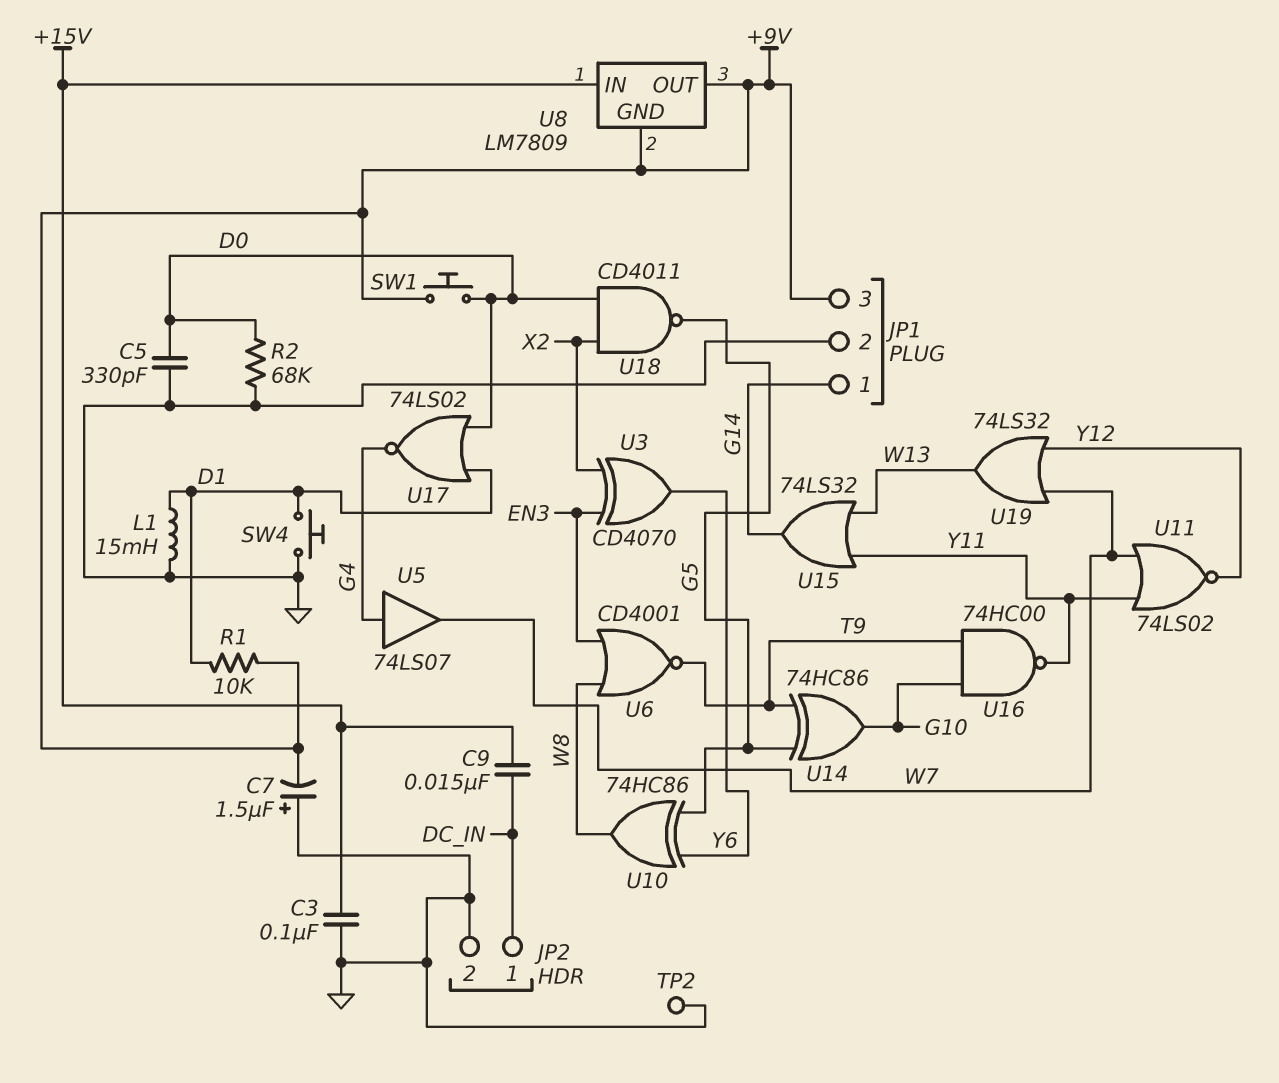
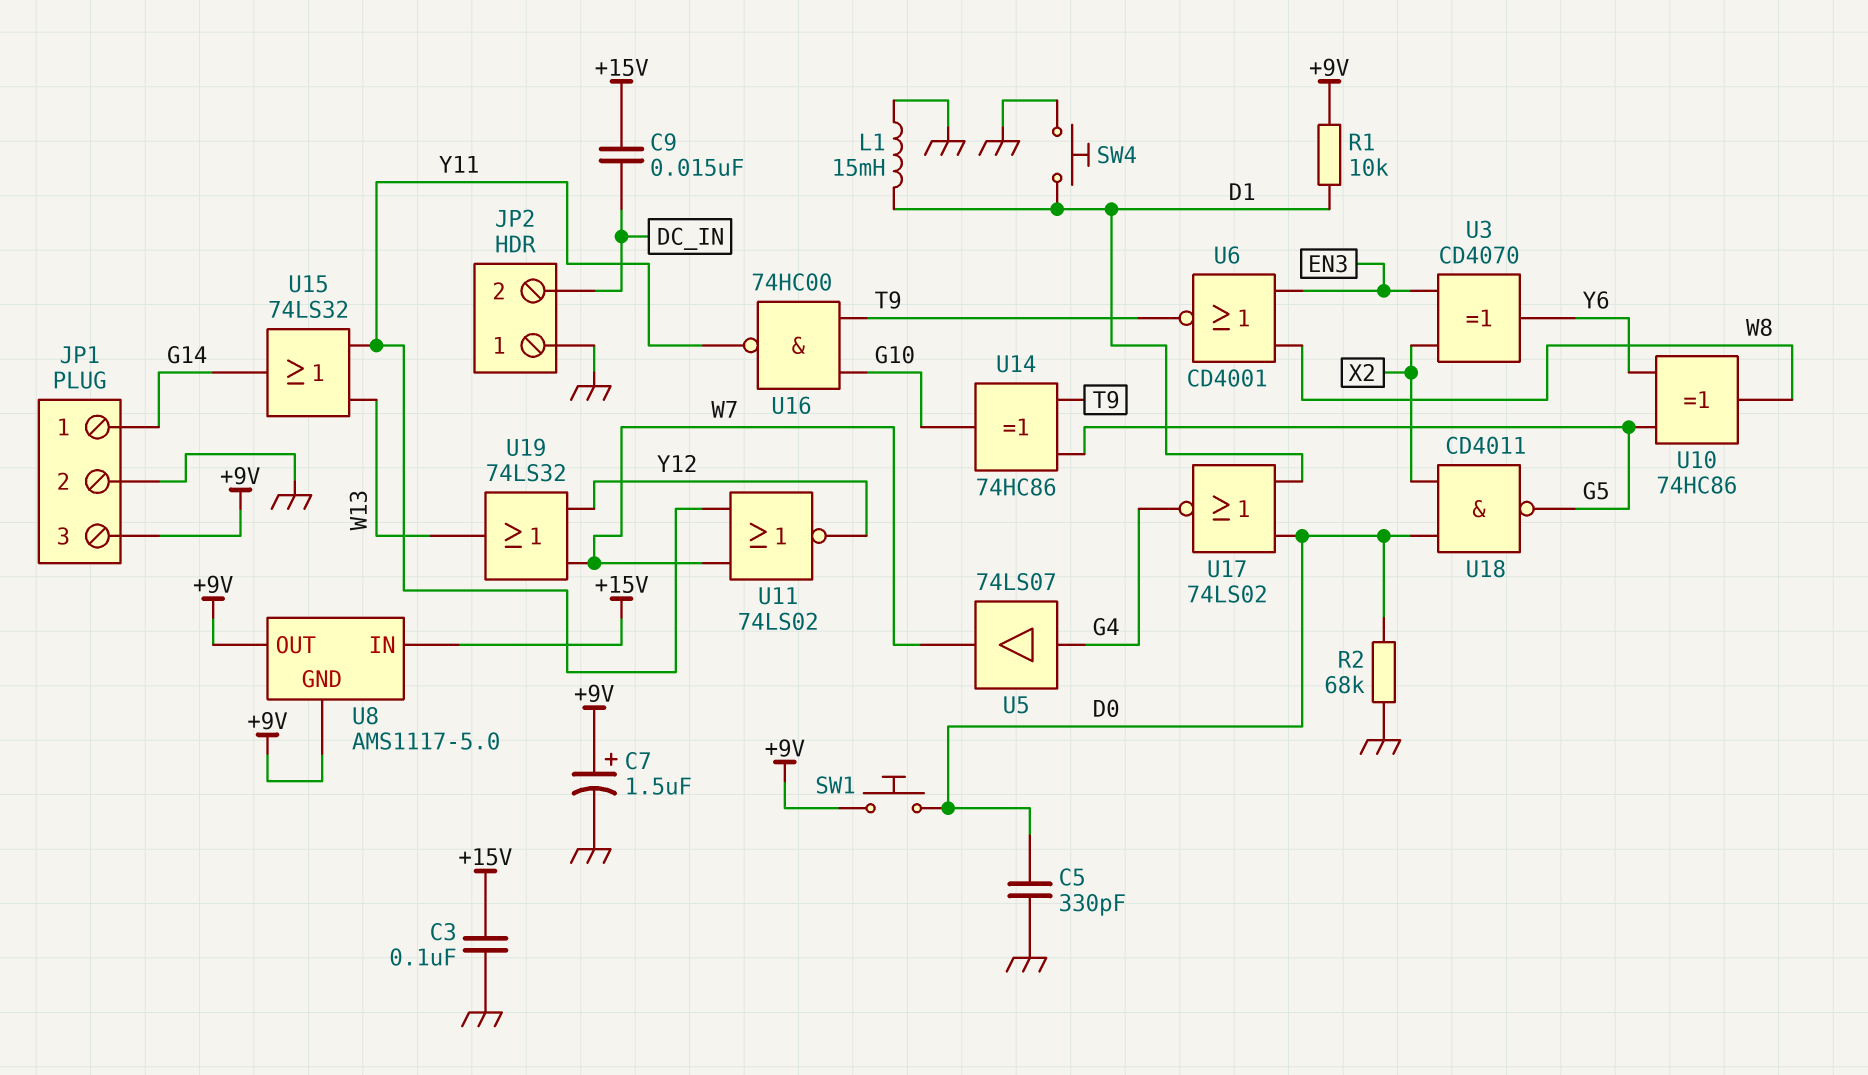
C7: 1.5uF (plus GND, minus +9V) -> 1.5uF (plus +9V, minus GND)
JP2 pin 1: DC_IN -> GND
JP2 pin 2: GND -> DC_IN
TP2: test point (GND) -> none
U8: LM7809 -> AMS1117-5.0

